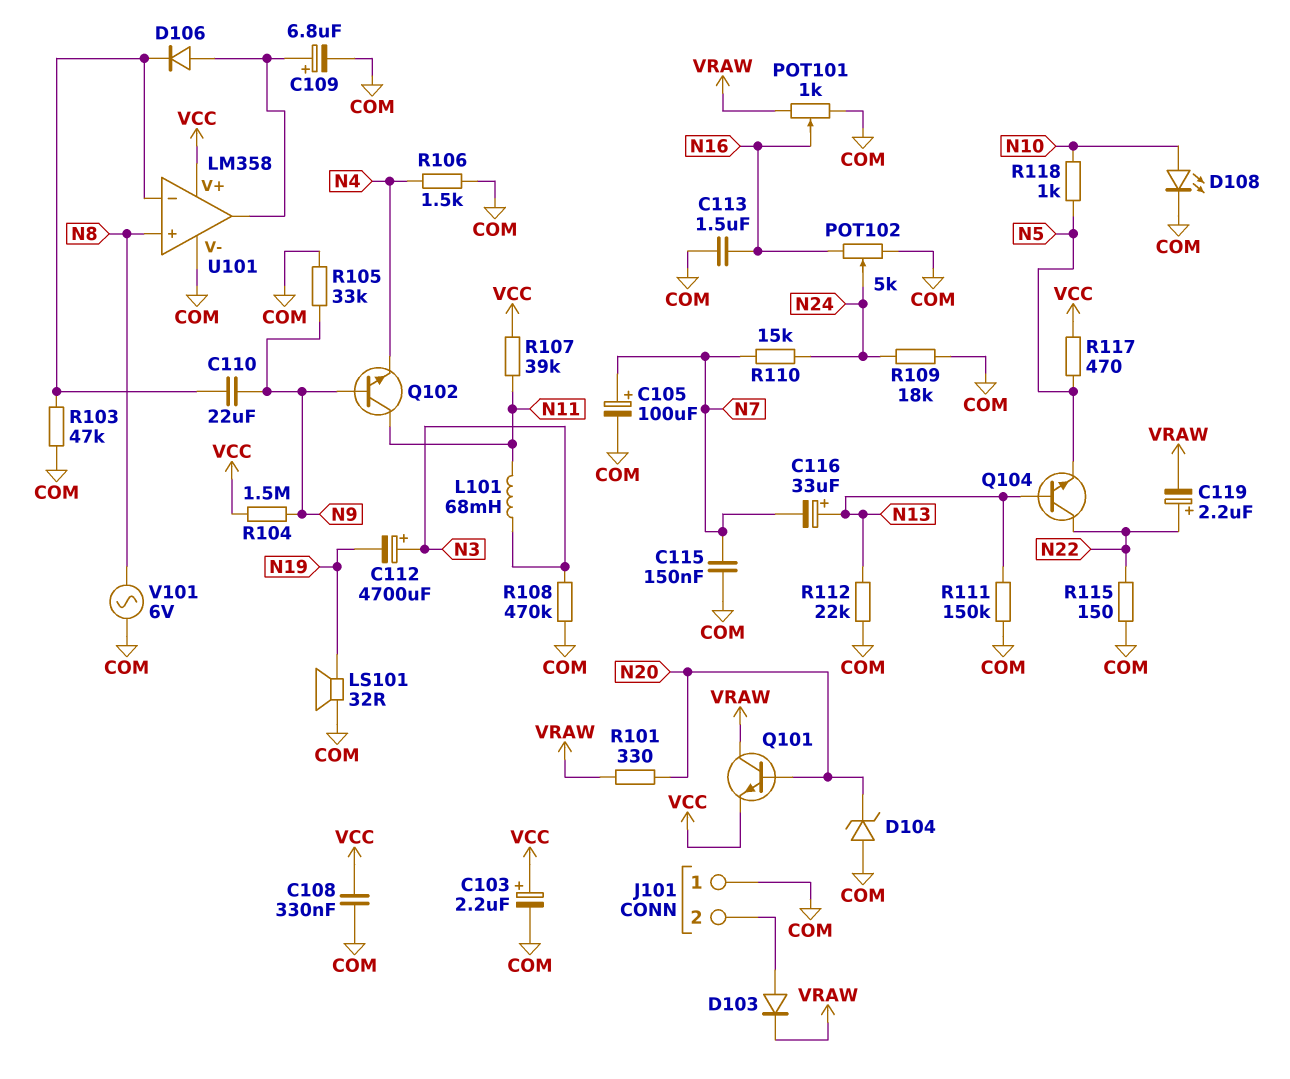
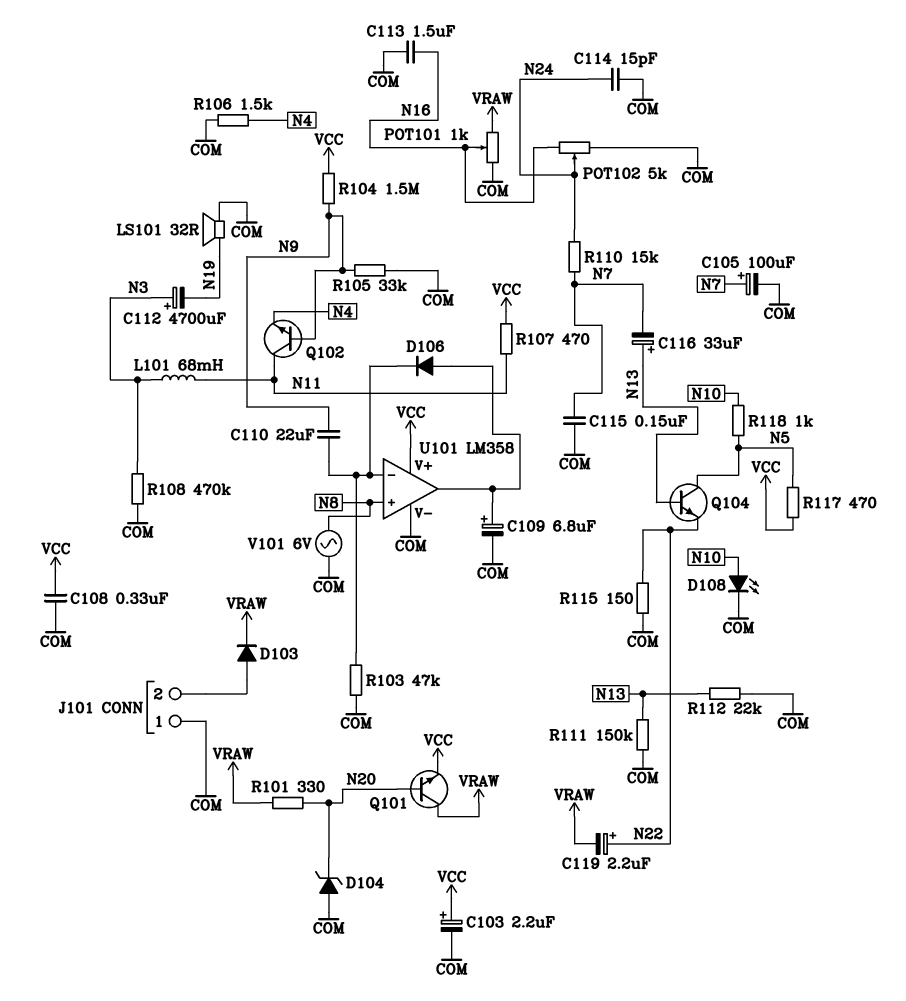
C114: none -> 15pF (COM, N24)
Q104: NPN (B N13, C N22, E N5) -> NPN (B N13, C N5, E N22)
R107: 39k (N11, VCC) -> 470 (N11, VCC)
R109: 18k (COM, N24) -> none

